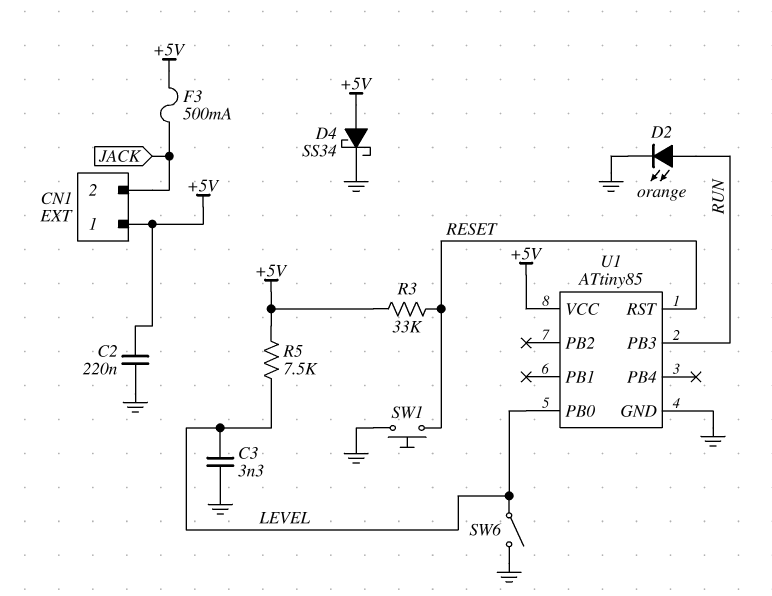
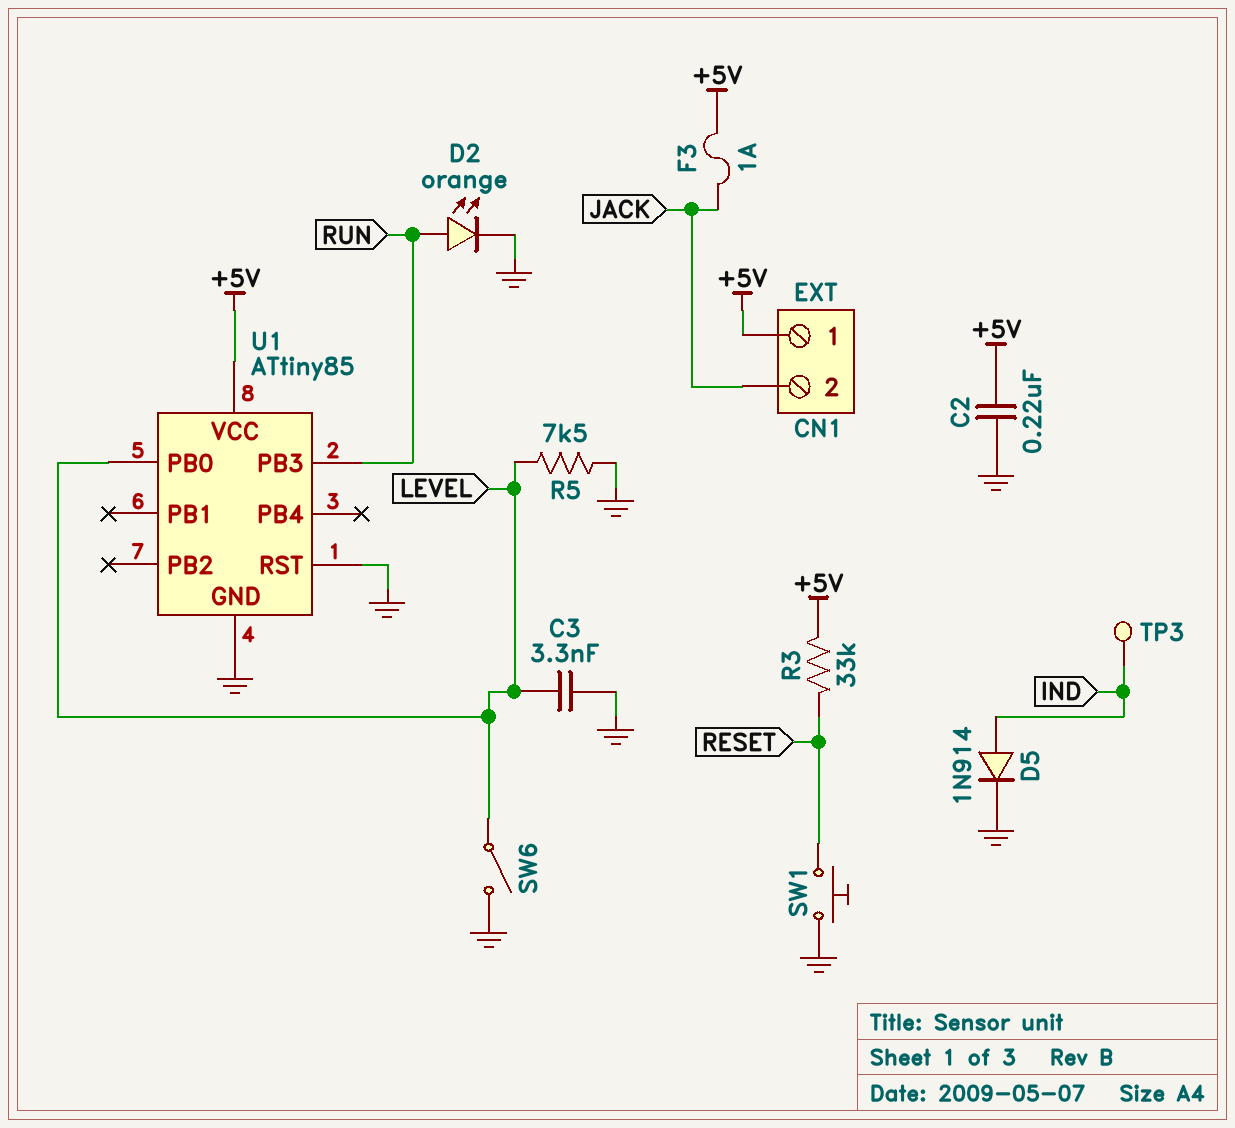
D4: schottky SS34 (A +5V, K GND) -> none
D5: none -> diode 1N914 (A IND, K GND)
F3: 500mA (+5V, JACK) -> 1A (+5V, JACK)
R5: 7.5k (+5V, LEVEL) -> 7.5k (GND, LEVEL)
TP3: none -> test point (IND)
U1 pin RST: RESET -> GND

